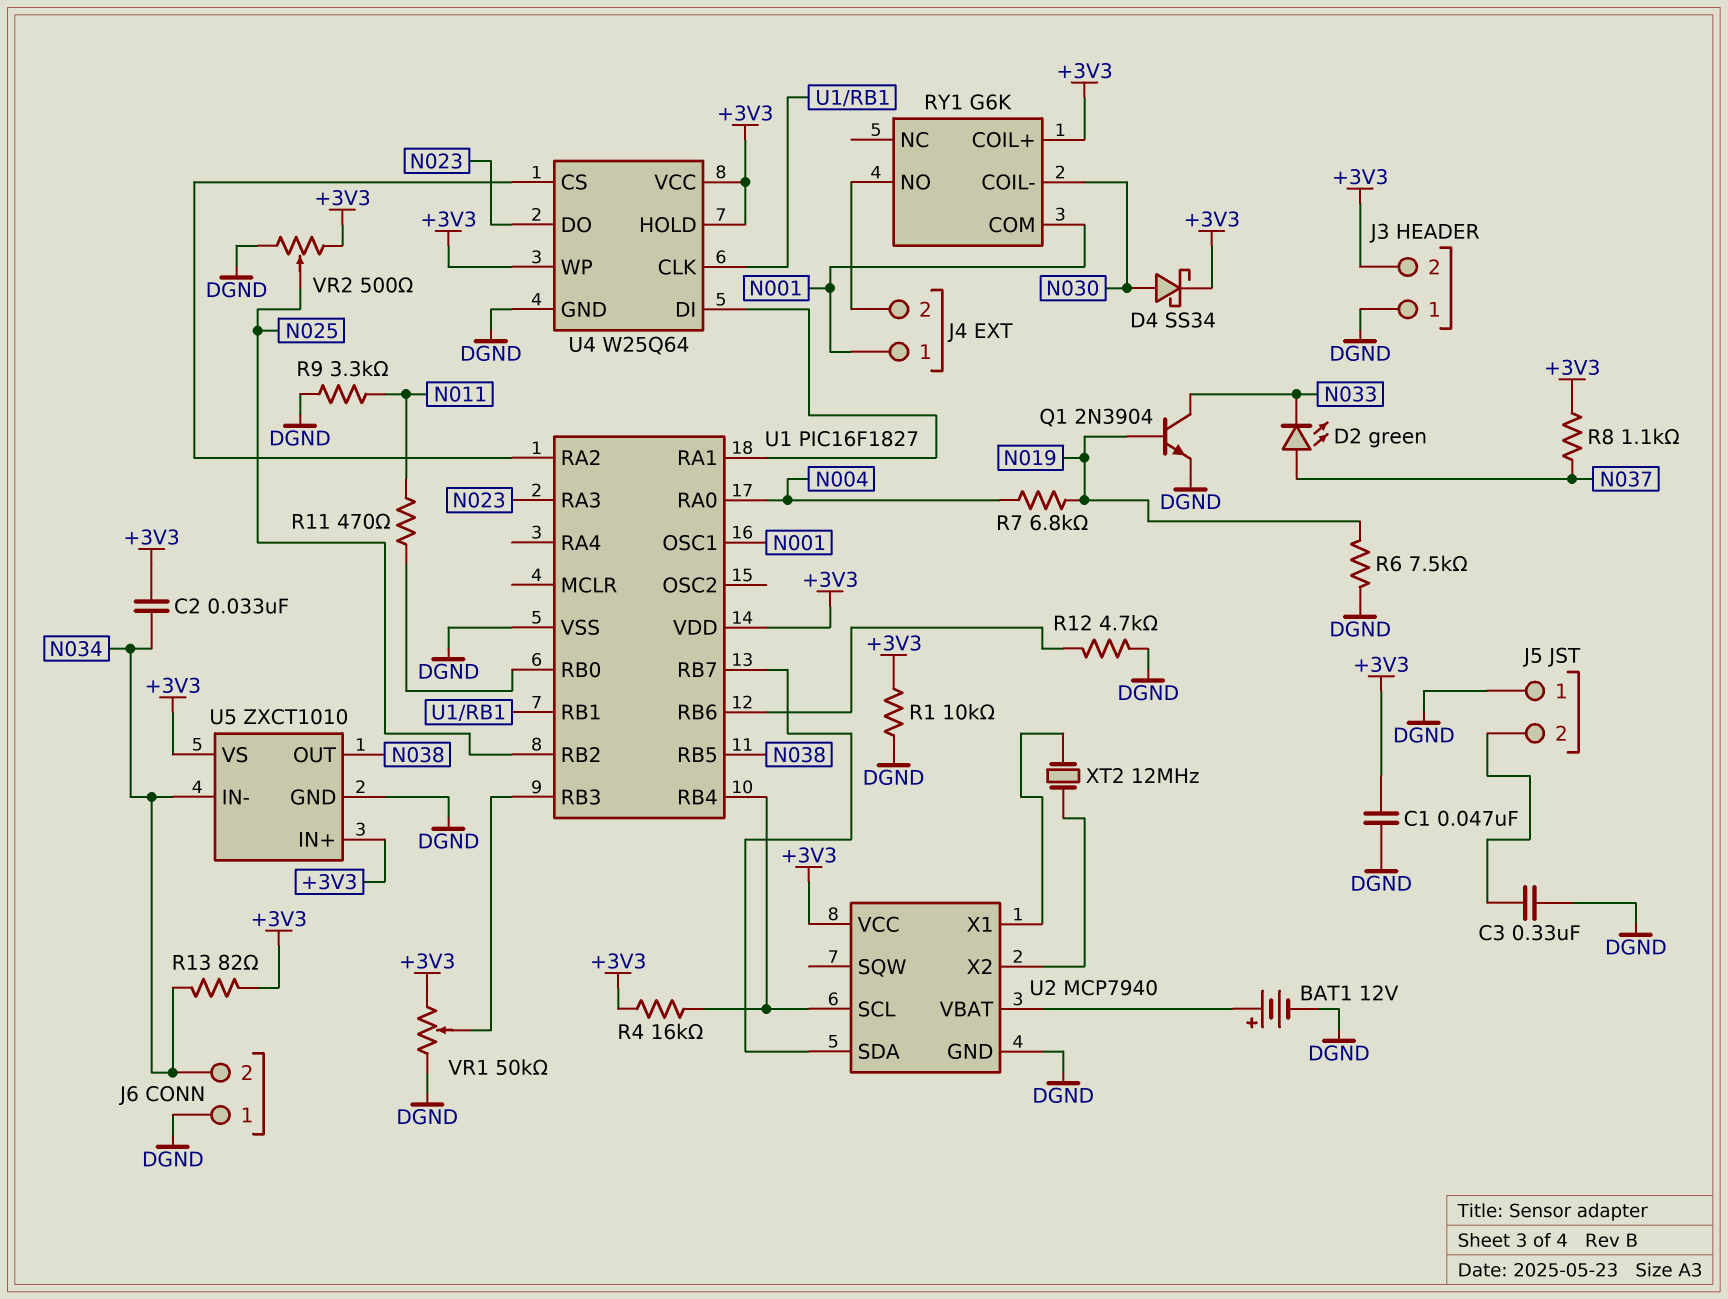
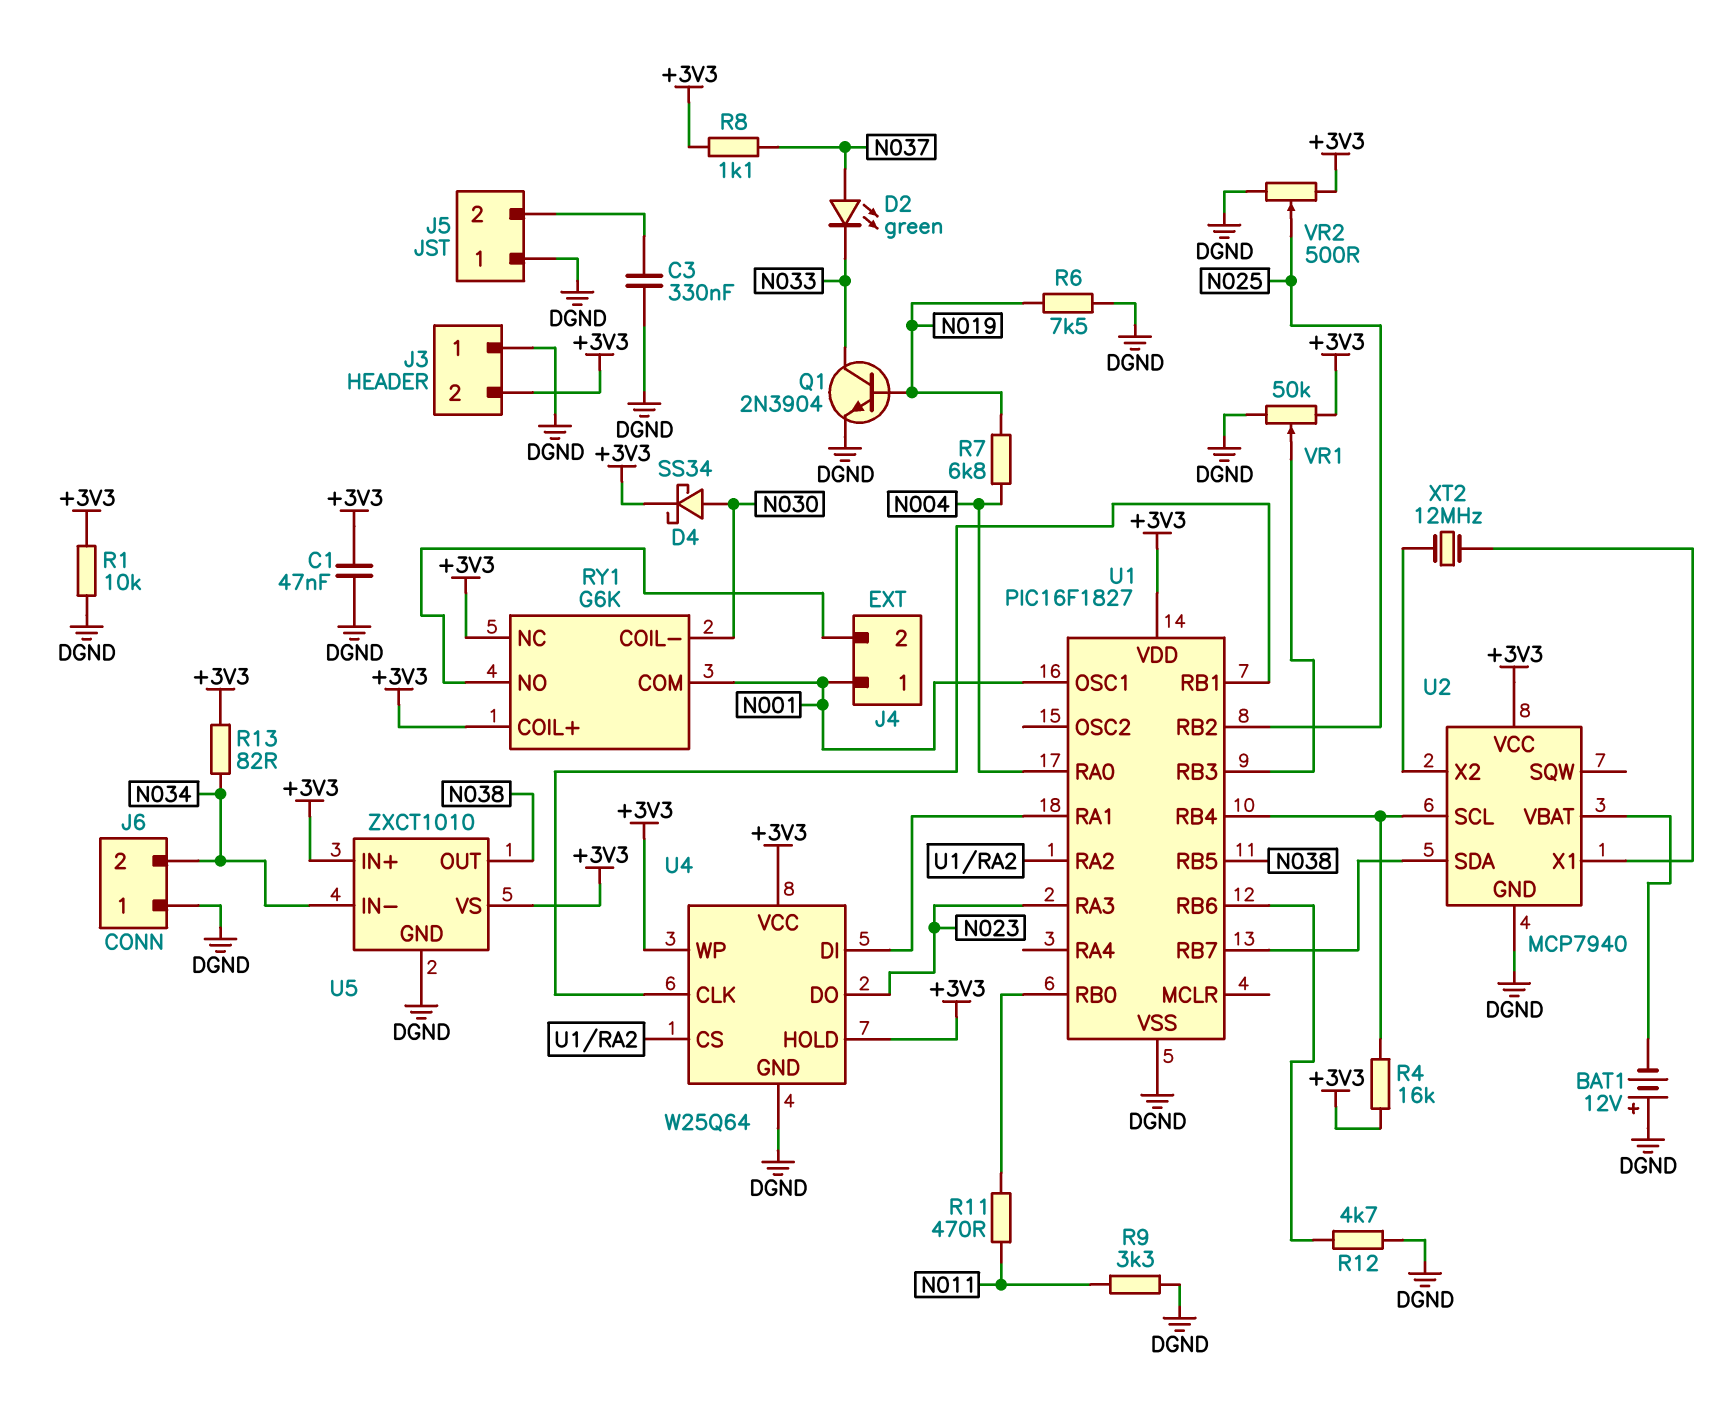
BAT1: 12V (plus U2/VBAT, minus DGND) -> 12V (plus DGND, minus U2/VBAT)
C2: 33nF (+3V3, N034) -> none
RY1 pin NC: none -> +3V3

